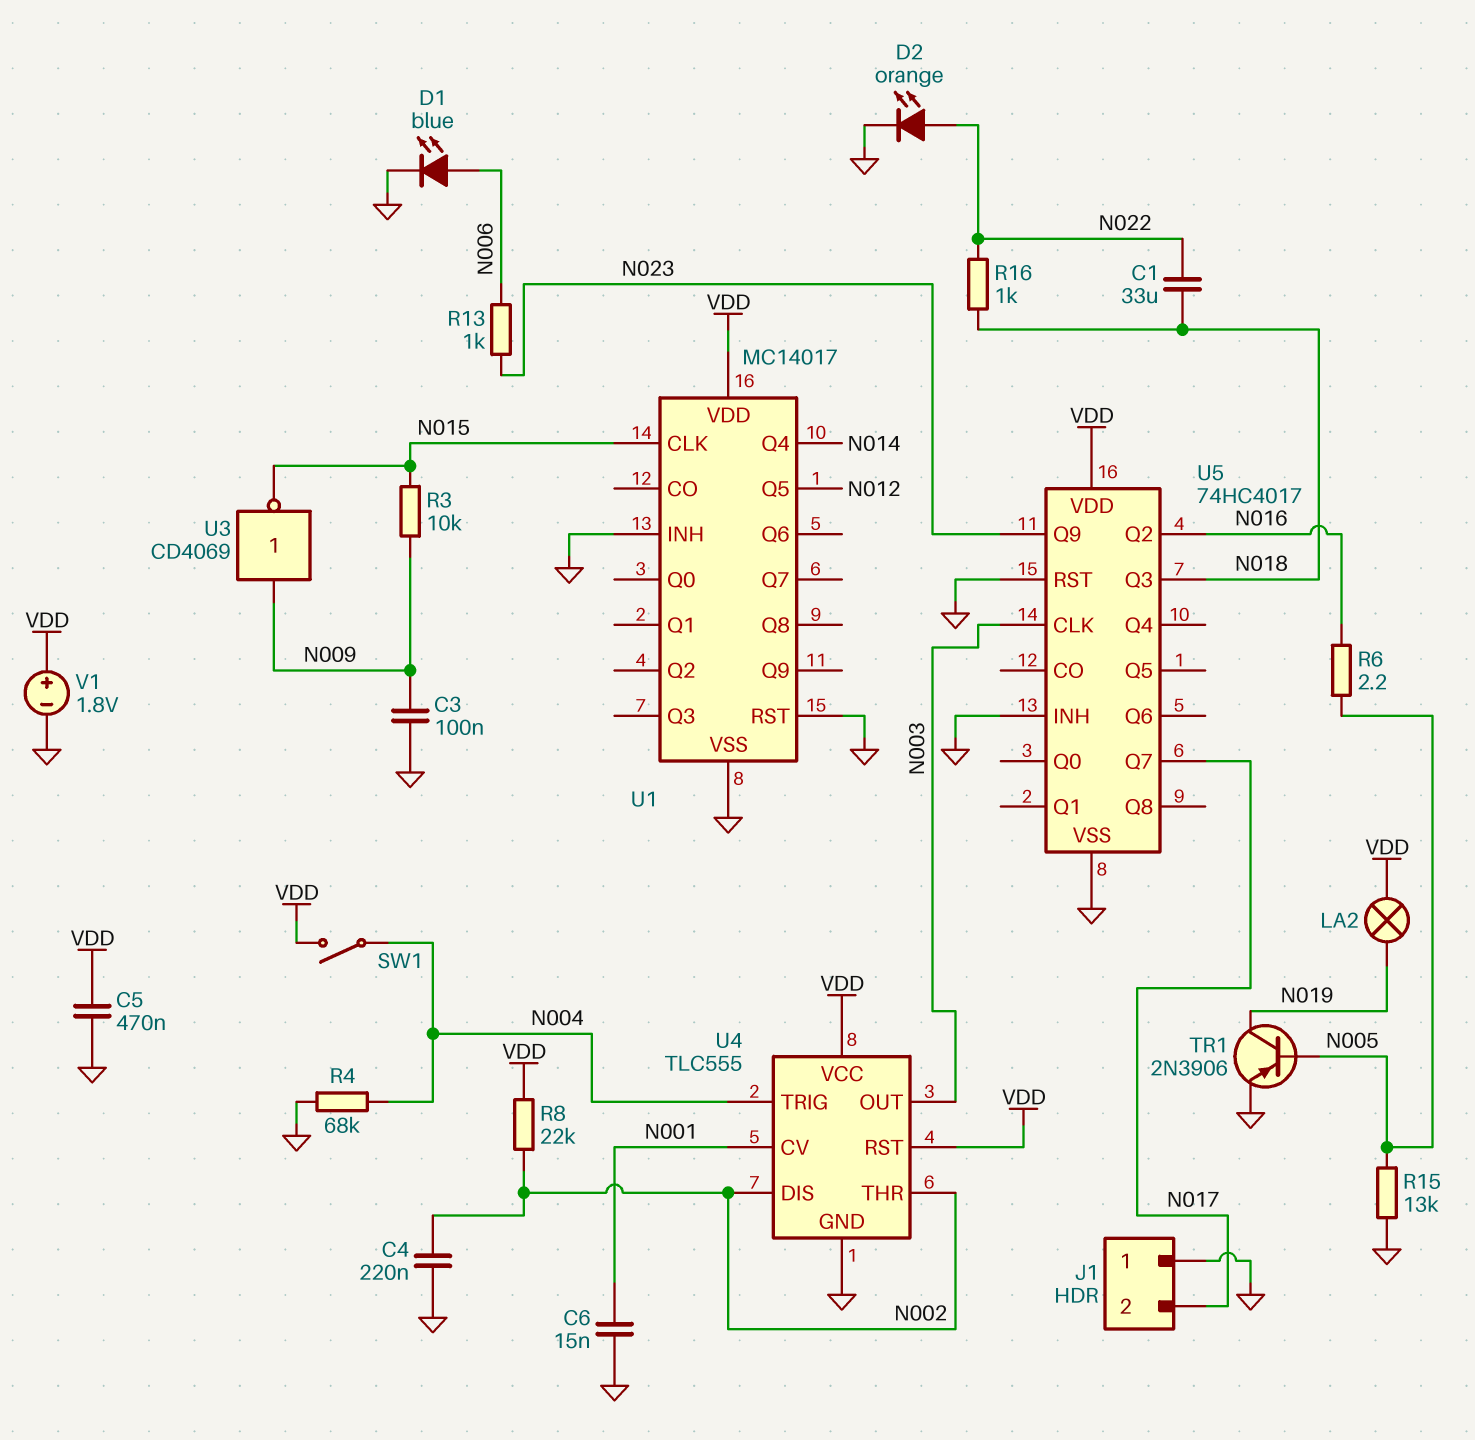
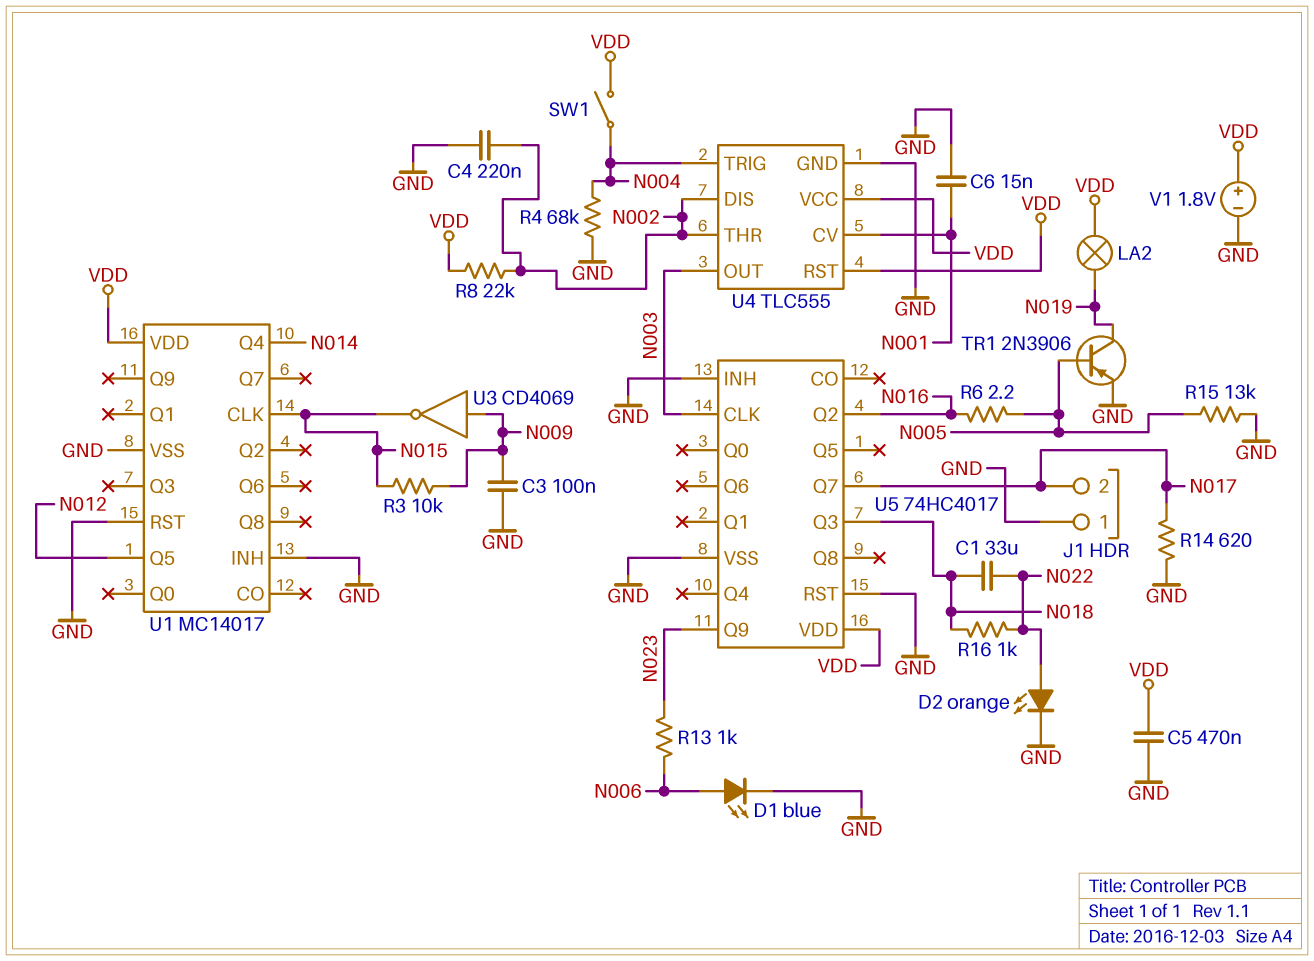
R14: none -> 620 (GND, N017)

